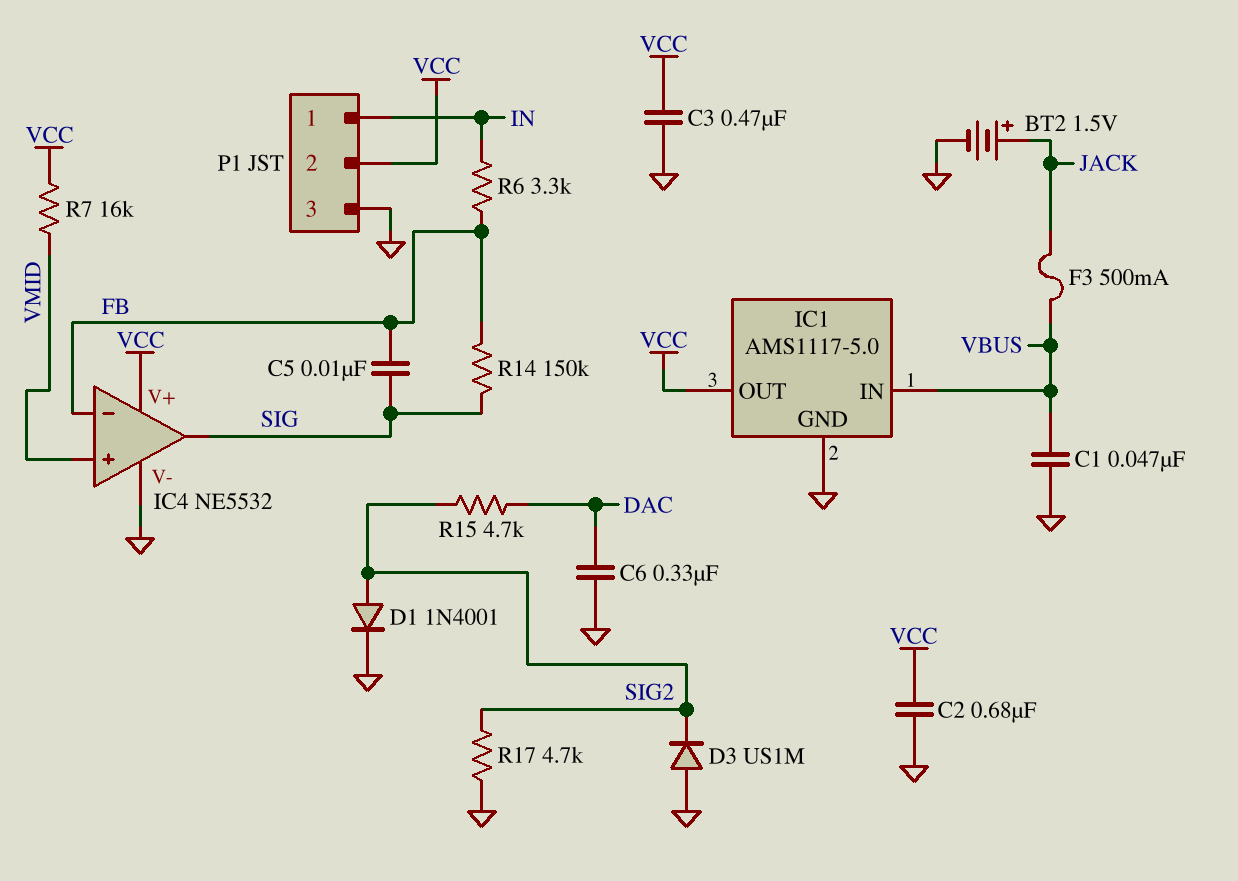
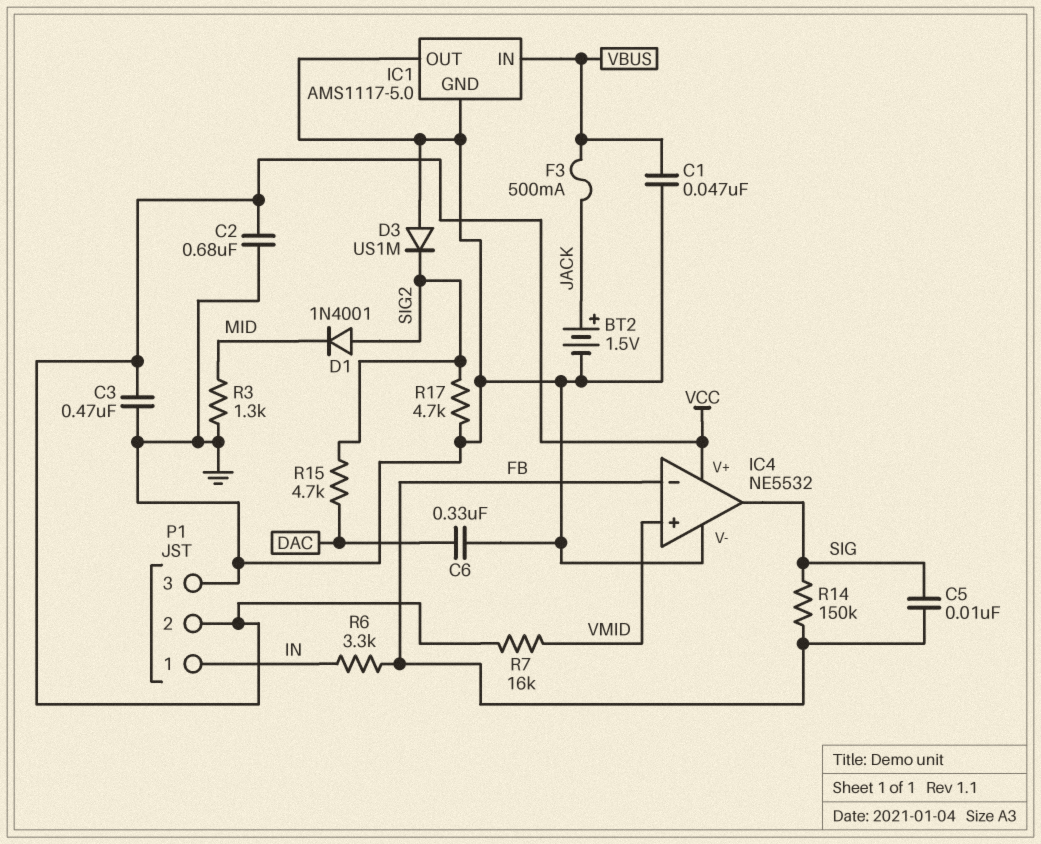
D1: diode 1N4001 (A SIG2, K GND) -> diode 1N4001 (A SIG2, K MID)
IC1 pin OUT: VCC -> GND
R3: none -> 1.3k (GND, MID)

